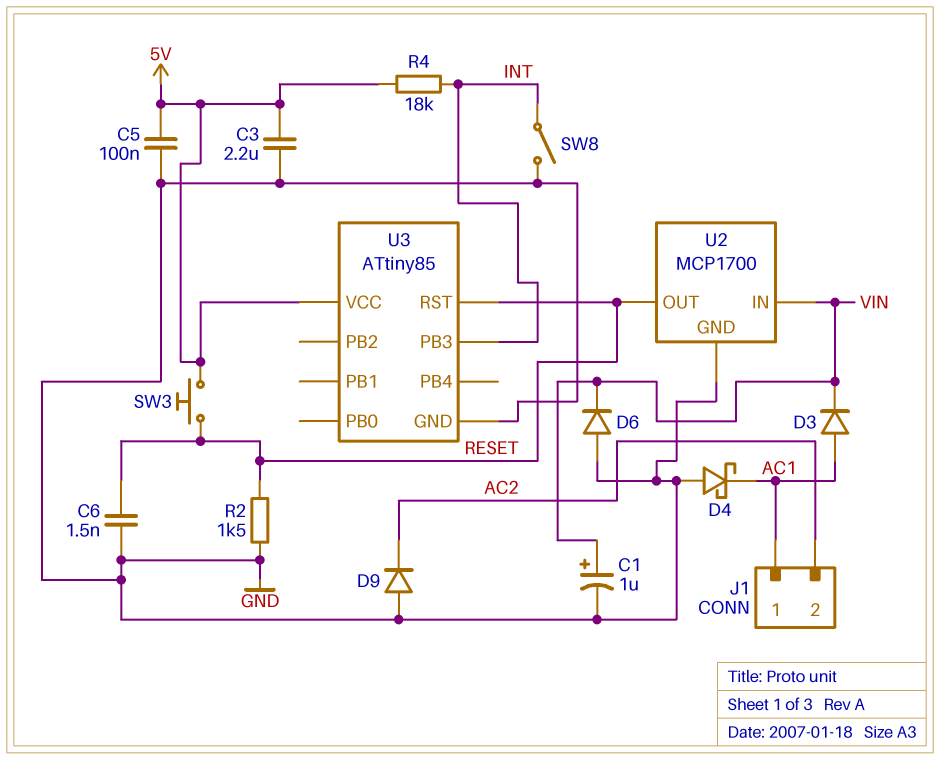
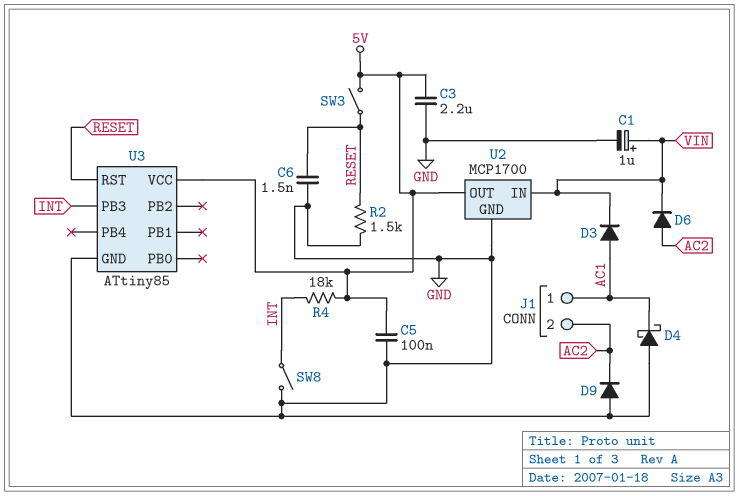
D6: diode (A GND, K VIN) -> diode (A AC2, K VIN)
SW3: button (5V, RESET) -> switch (5V, RESET)
U2 pin OUT: RESET -> 5V

